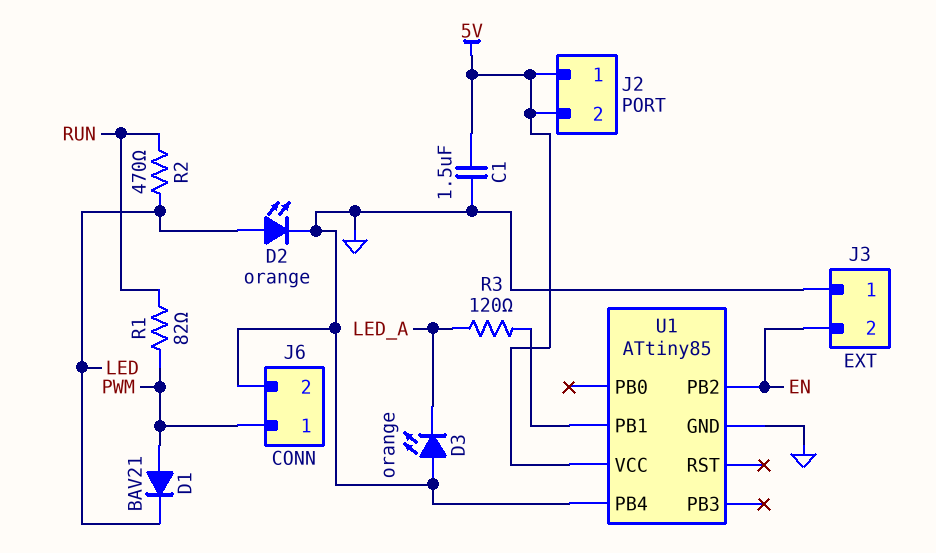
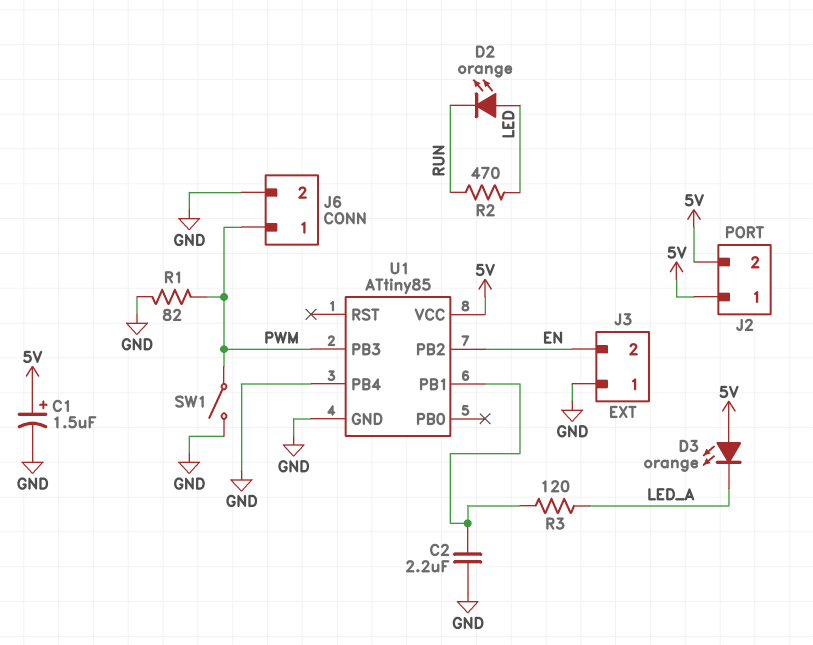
C1: 1.5uF (5V, GND) -> 1.5uF (plus 5V, minus GND)
C2: none -> 2.2uF (GND, U1/PB1)
D1: diode BAV21 (A PWM, K LED) -> none
D2: LED orange (A LED, K GND) -> LED orange (A LED, K RUN)
D3: LED orange (A GND, K LED_A) -> LED orange (A 5V, K LED_A)
R1: 82 (PWM, RUN) -> 82 (GND, PWM)
SW1: none -> switch (GND, PWM)
U1 pin PB3: none -> PWM

